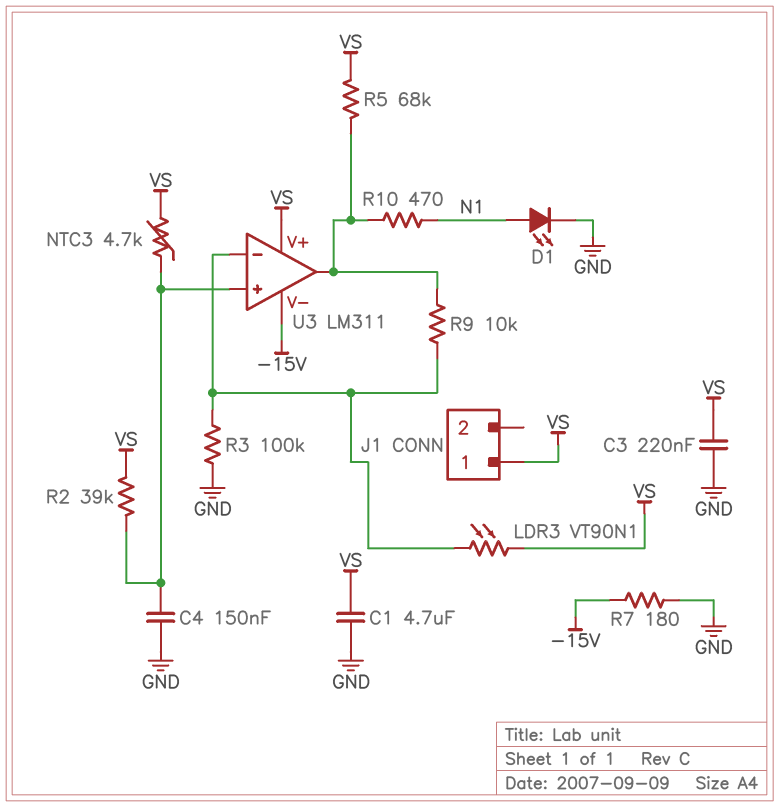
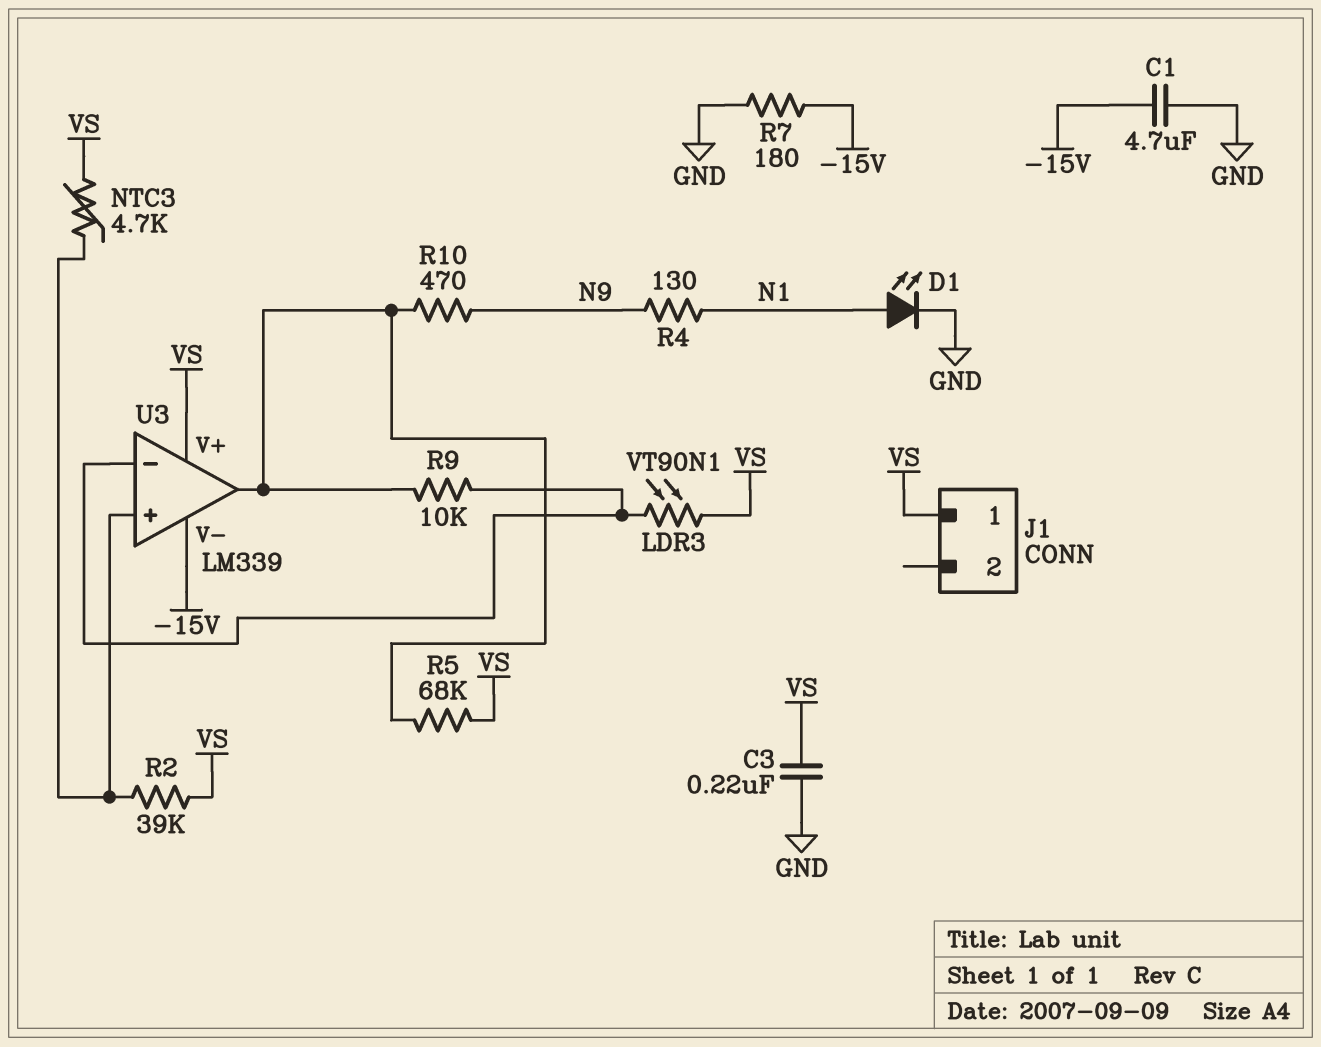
C1: 4.7uF (GND, VS) -> 4.7uF (-15V, GND)
C4: 150nF (GND, U3/in+) -> none
R3: 100k (GND, U3/in-) -> none
R4: none -> 130 (N1, N9)
R10: 470 (N1, U3/out) -> 470 (N9, U3/out)
U3: LM311 -> LM339

